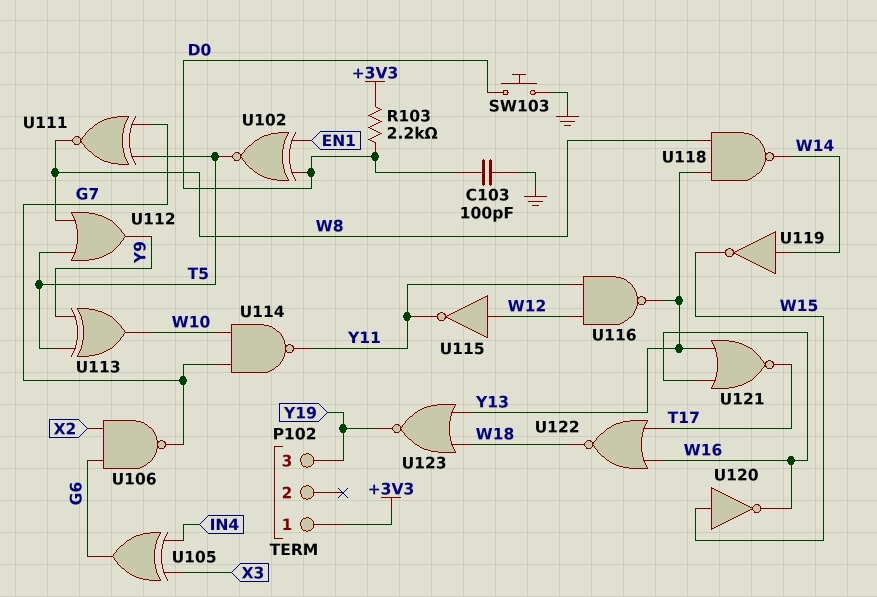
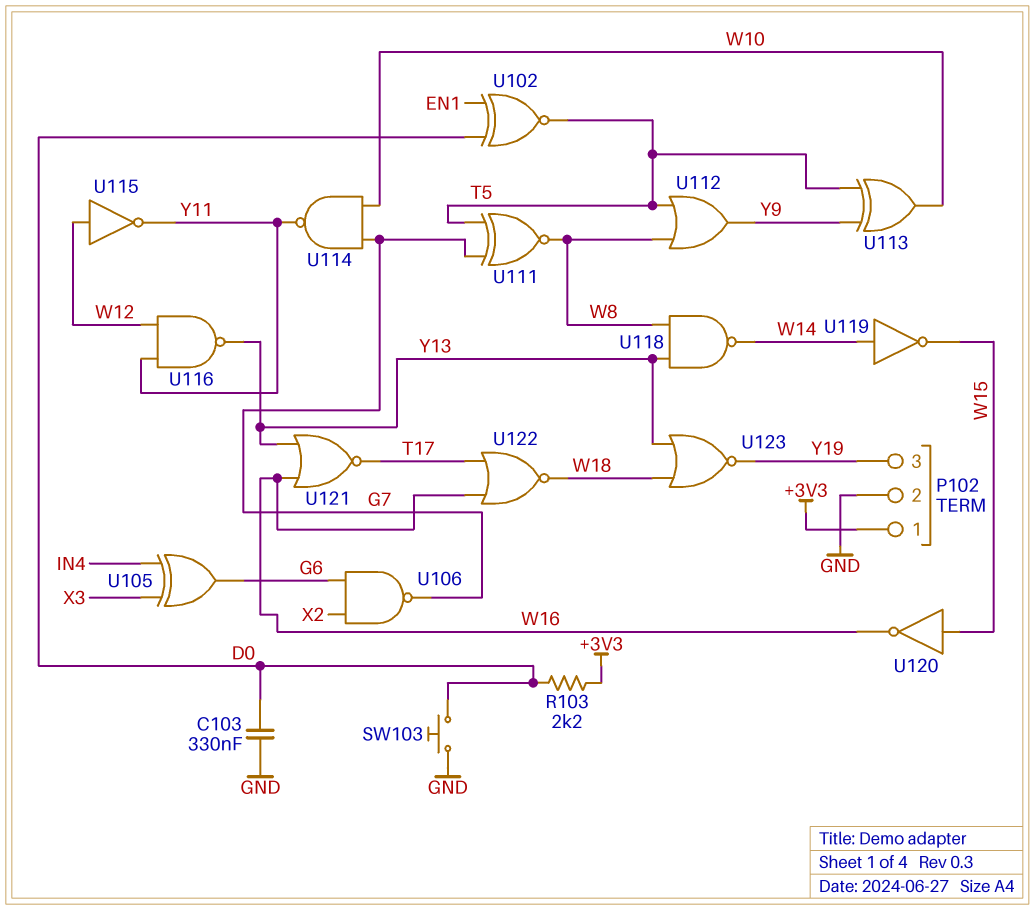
C103: 100pF (D0, GND) -> 330nF (D0, GND)
P102 pin 2: none -> GND

